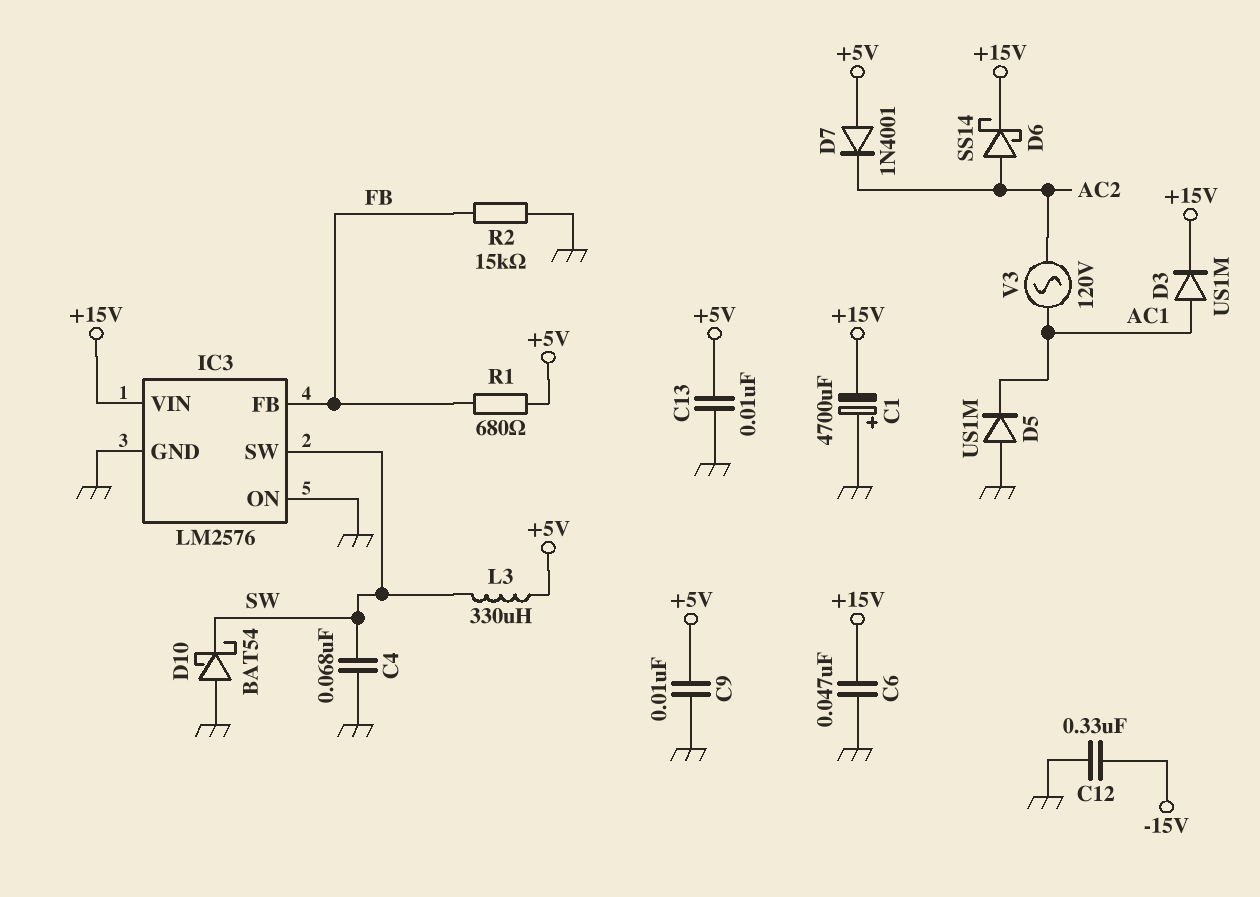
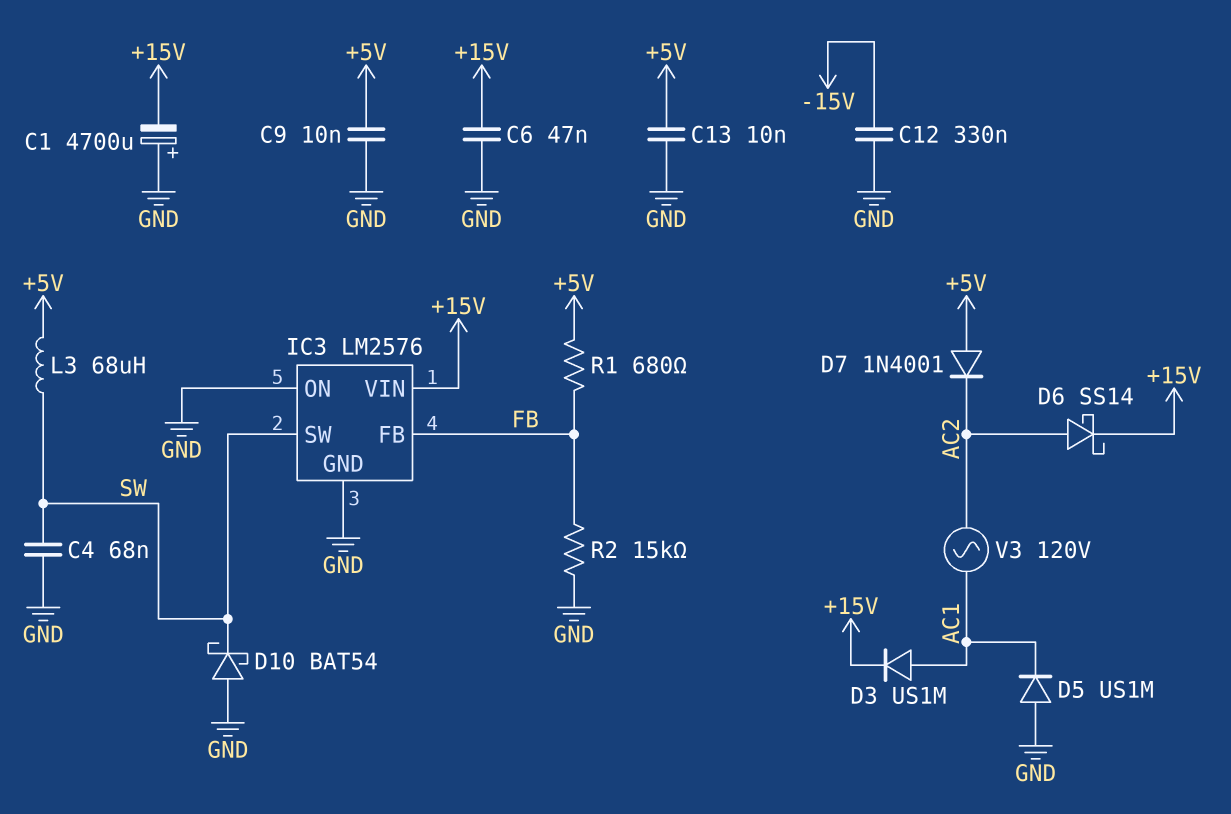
L3: 330uH (+5V, SW) -> 68uH (+5V, SW)

